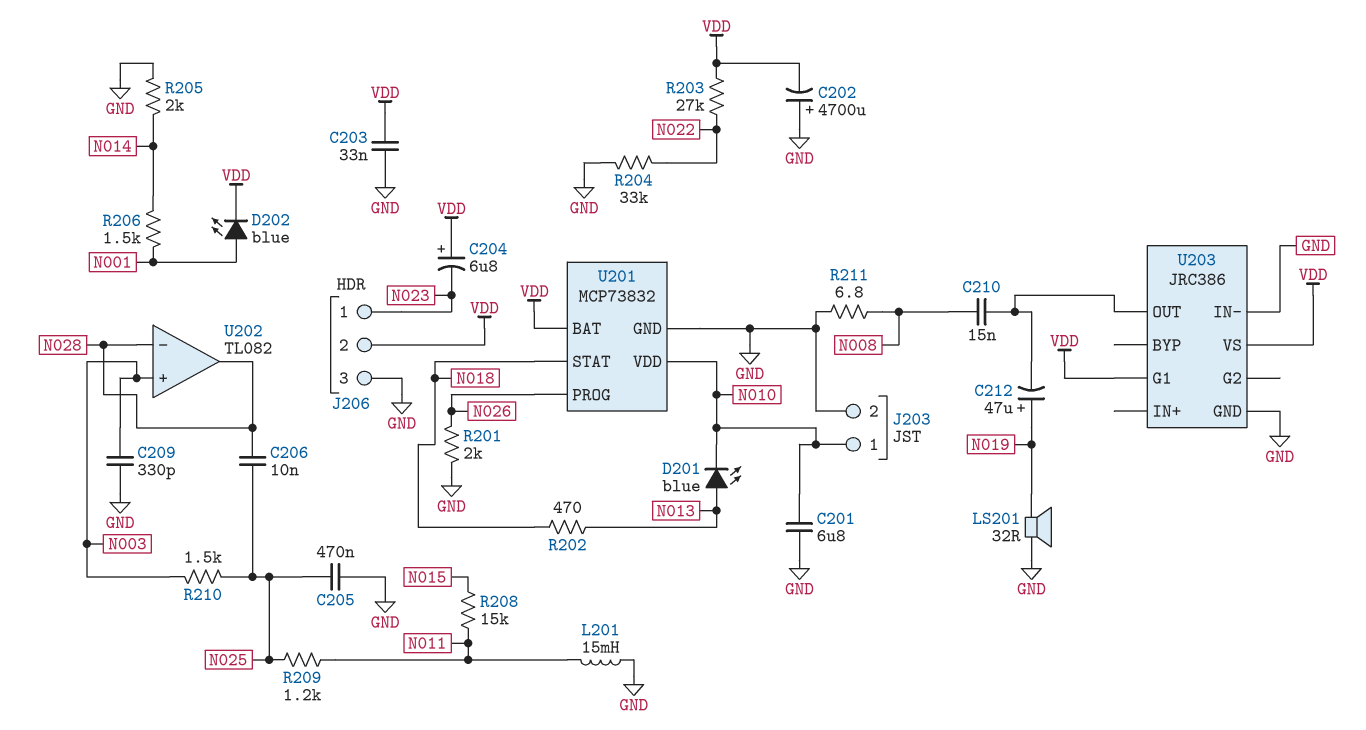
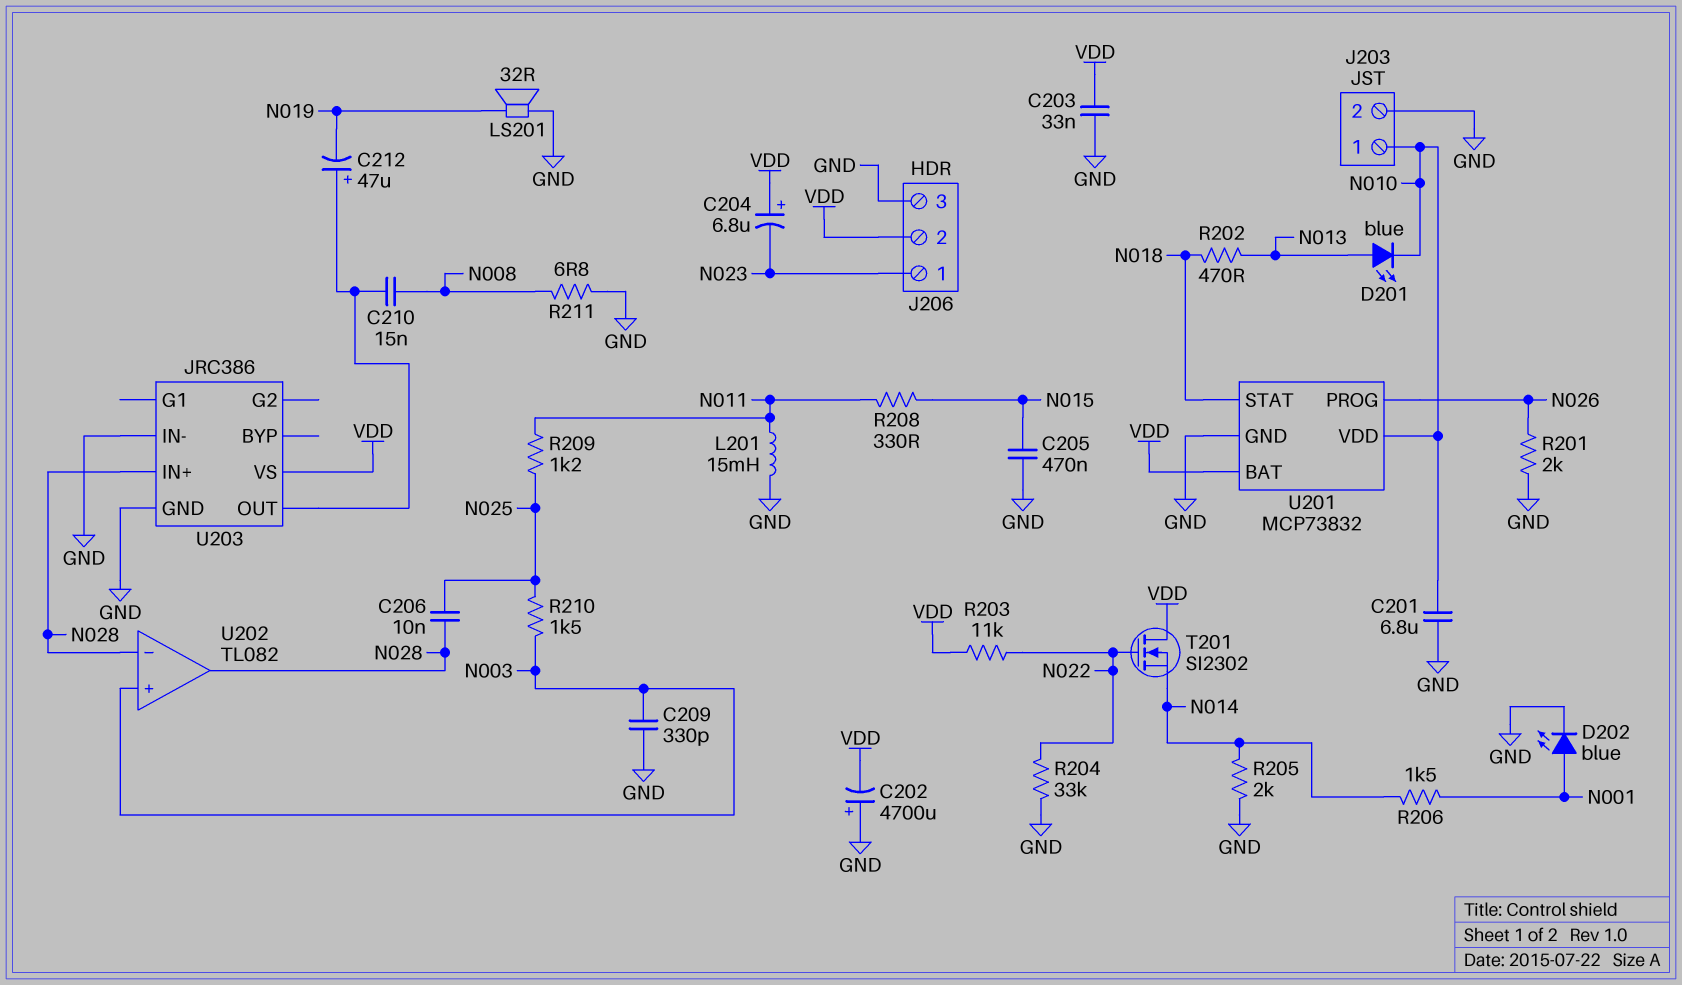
C205: 470nF (GND, N025) -> 470nF (GND, N015)
C212: 47uF (plus N019, minus U203/OUT) -> 47uF (plus U203/OUT, minus N019)
D202: LED blue (A N001, K VDD) -> LED blue (A N001, K GND)
R203: 27k (N022, VDD) -> 11k (N022, VDD)
R208: 15k (N011, N015) -> 330 (N011, N015)
T201: none -> NMOS SI2302 (G N022, D VDD, S N014)
U203 pin G1: VDD -> none
U203 pin IN+: none -> N028

